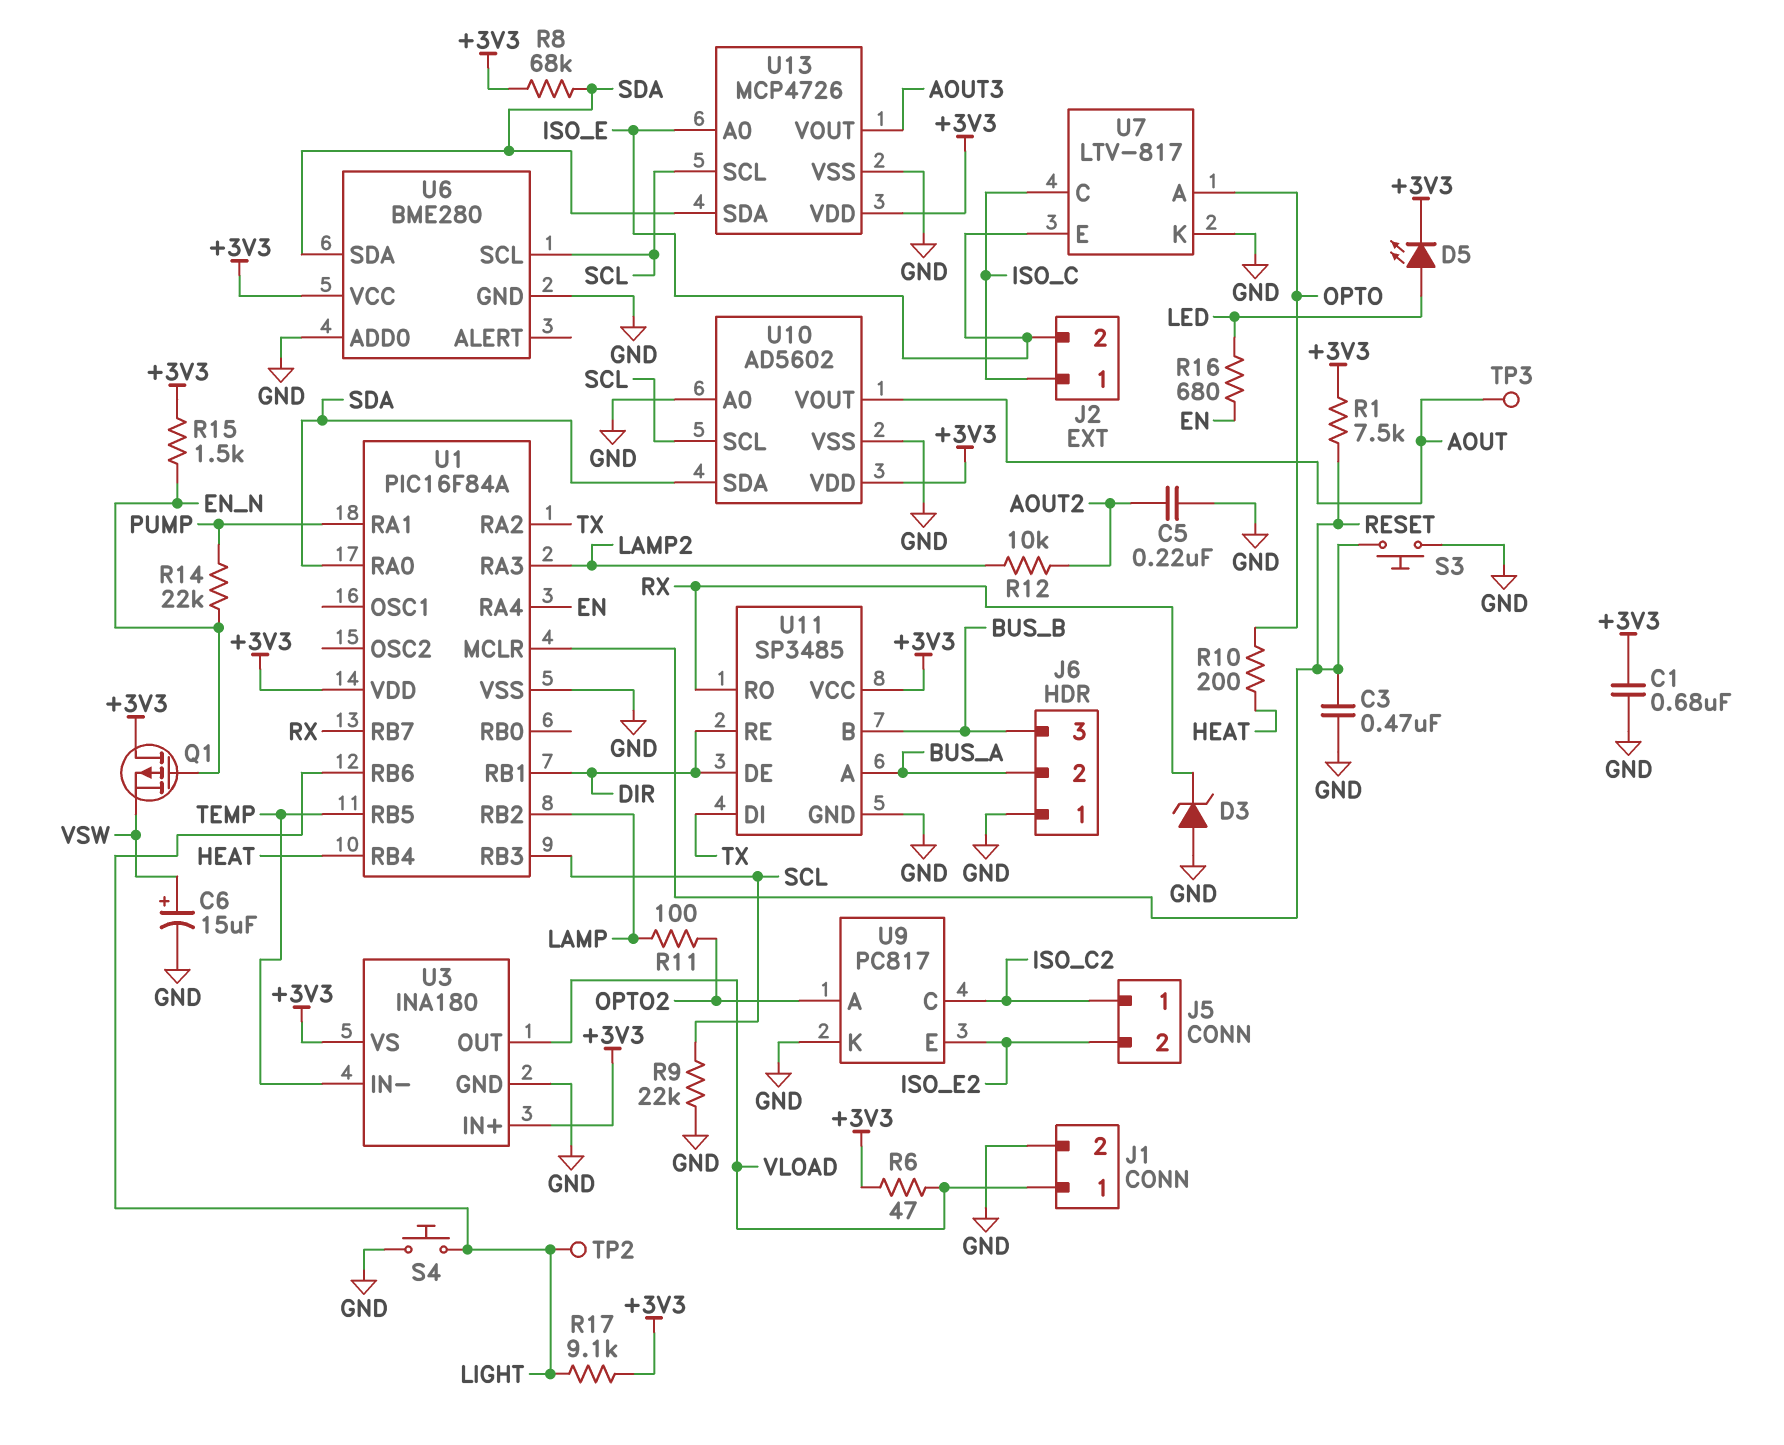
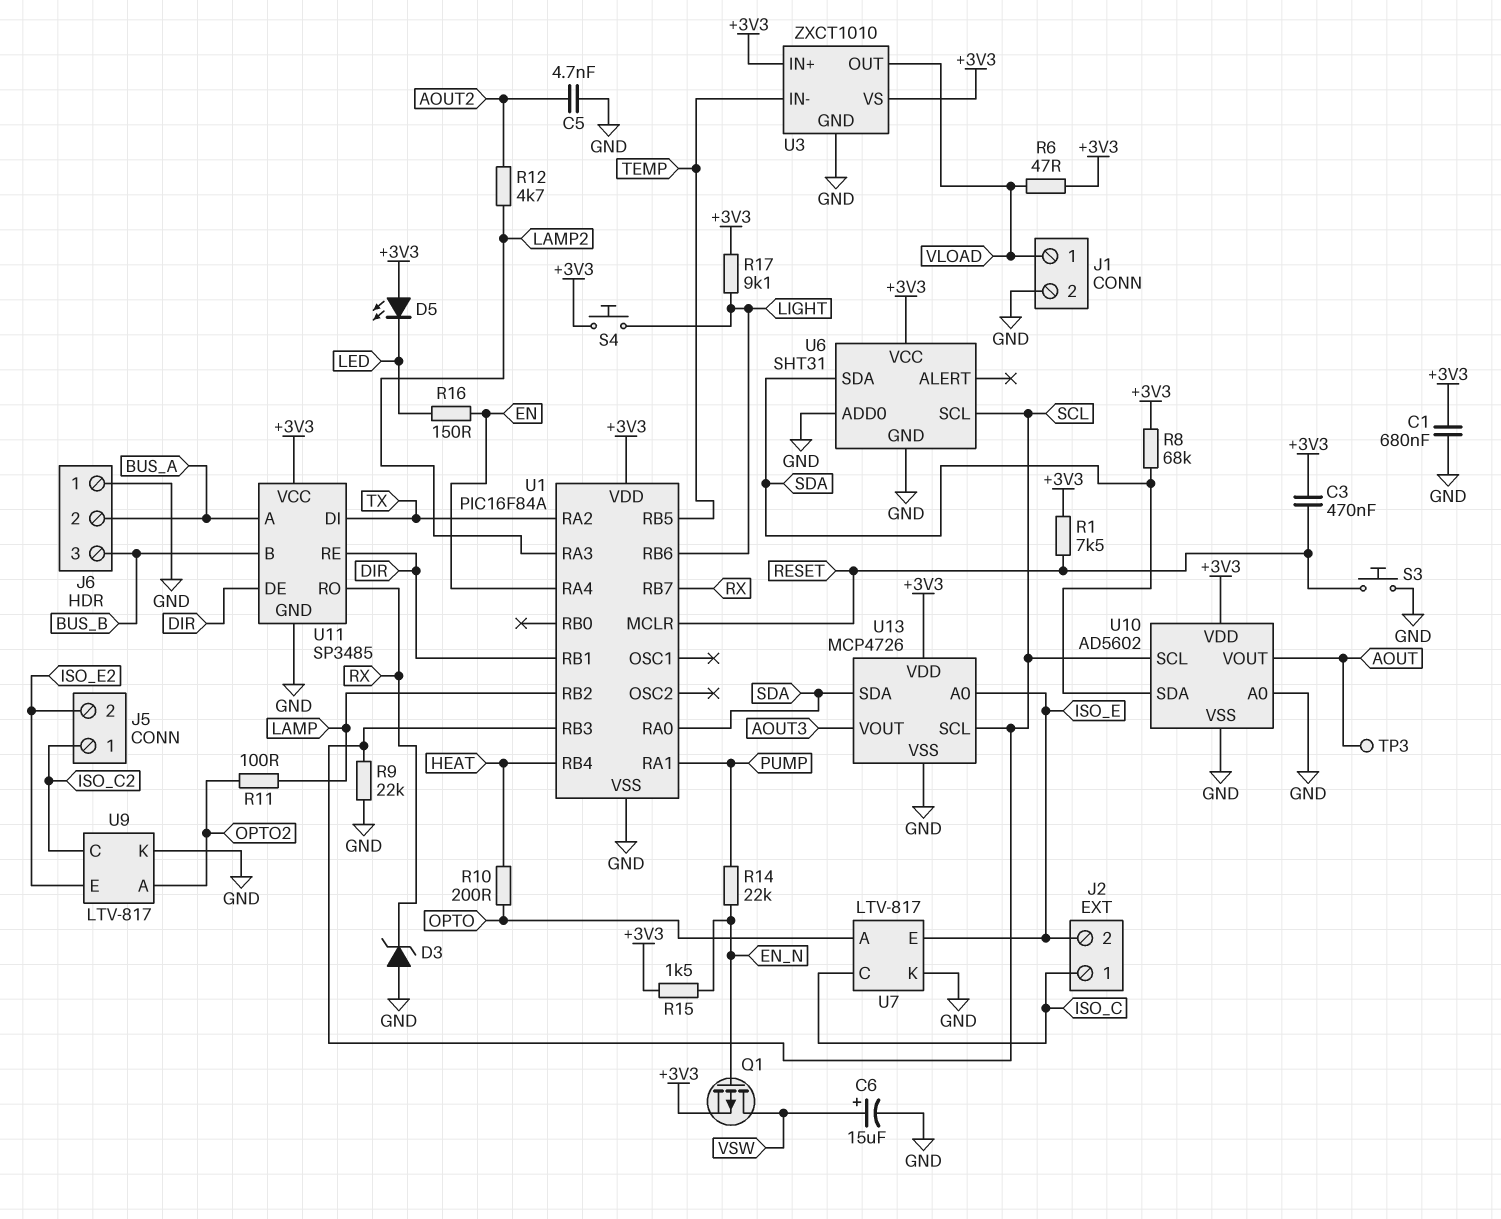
C3: 470nF (GND, RESET) -> 470nF (+3V3, RESET)
C5: 220nF (AOUT2, GND) -> 4.7nF (AOUT2, GND)
D5: LED (A LED, K +3V3) -> LED (A +3V3, K LED)
Q1: PMOS (G EN_N, D +3V3, S VSW) -> PMOS (G EN_N, D VSW, S +3V3)
R12: 10k (AOUT2, LAMP2) -> 4.7k (AOUT2, LAMP2)
R16: 680 (EN, LED) -> 150 (EN, LED)
S4: button (GND, LIGHT) -> button (+3V3, LIGHT)
TP2: test point (LIGHT) -> none
U3: INA180 -> ZXCT1010
U6: BME280 -> SHT31
U9: PC817 -> LTV-817

